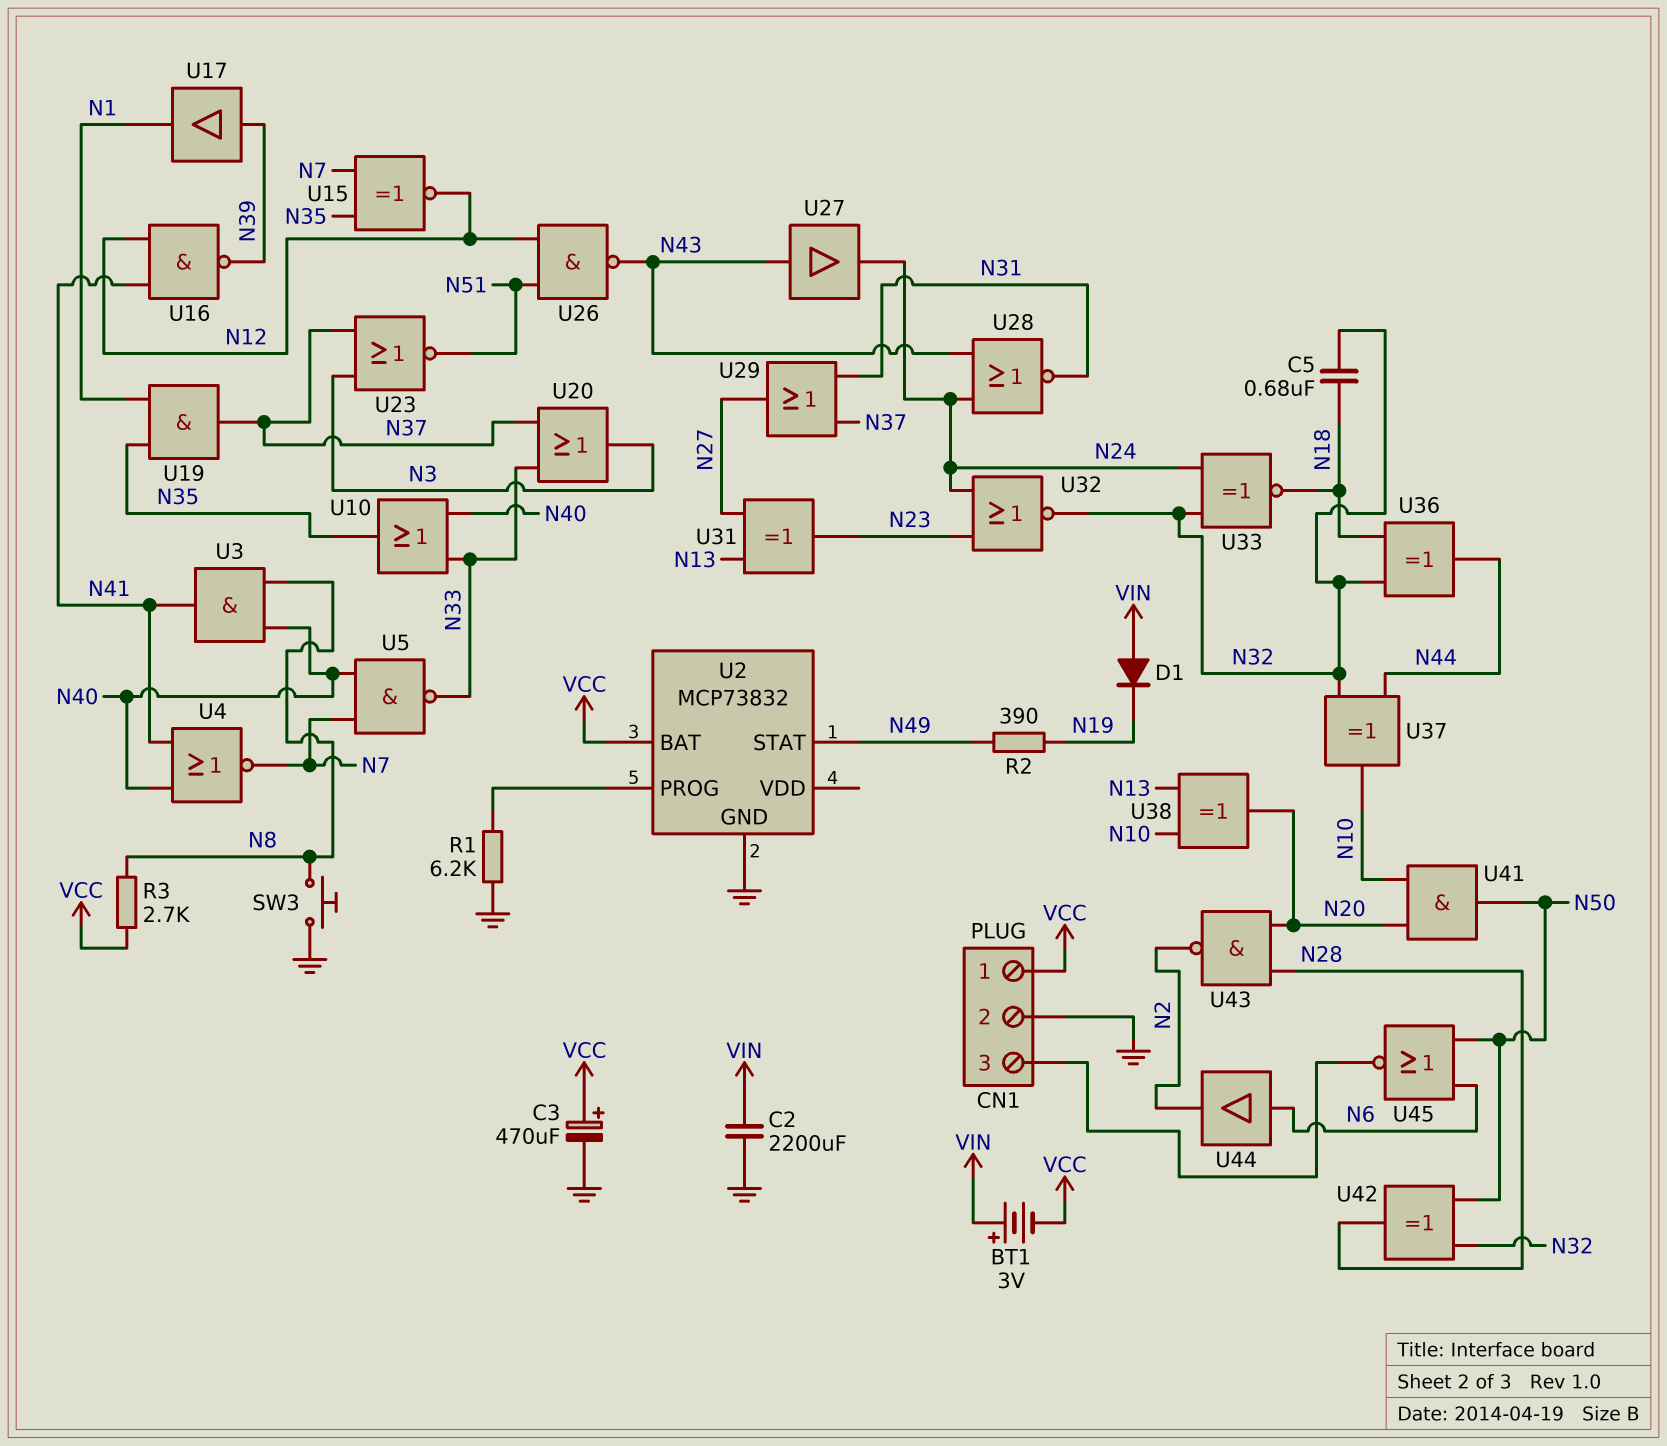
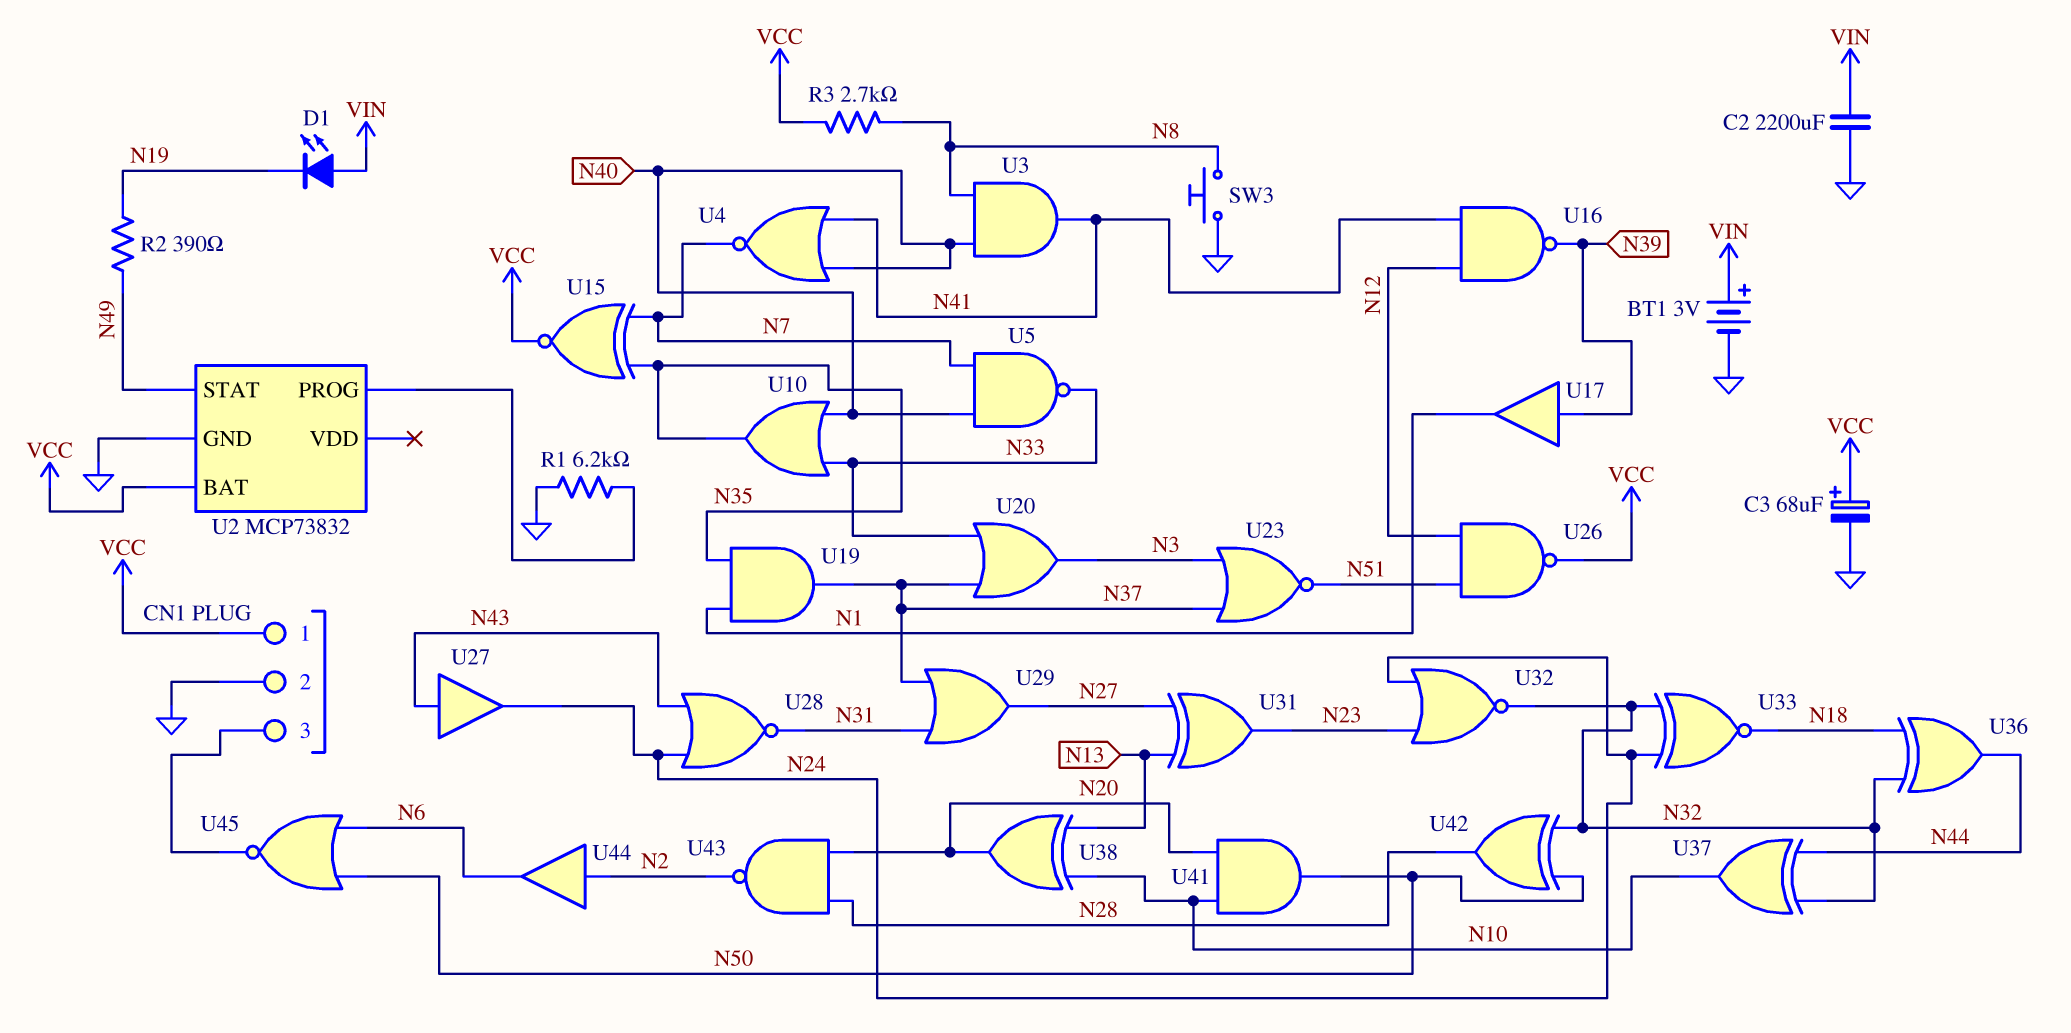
BT1: 3V (plus VIN, minus VCC) -> 3V (plus VIN, minus GND)
C3: 470uF (plus VCC, minus GND) -> 68uF (plus VCC, minus GND)
C5: 680nF (N18, N32) -> none
D1: diode (A VIN, K N19) -> LED (A VIN, K N19)
U15: XNOR (in N7, in N35, out N12) -> XNOR (in N7, in N35, out VCC)
U26: NAND (in N12, in N51, out N43) -> NAND (in N12, in N51, out VCC)
U44: buffer (in N6, out N2) -> buffer (in N2, out N6)

